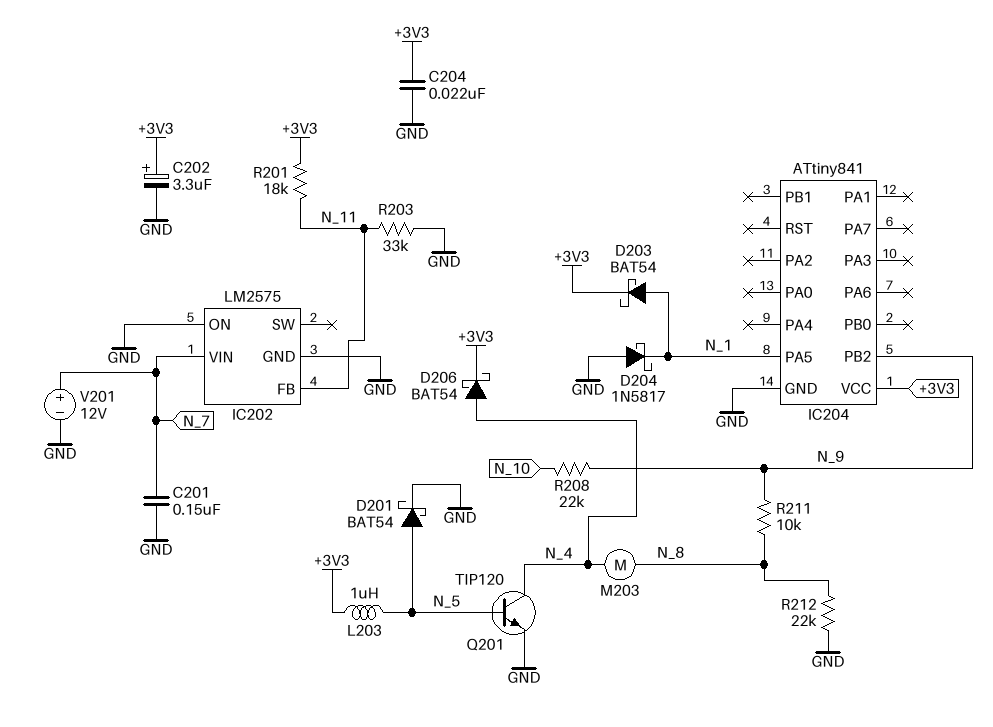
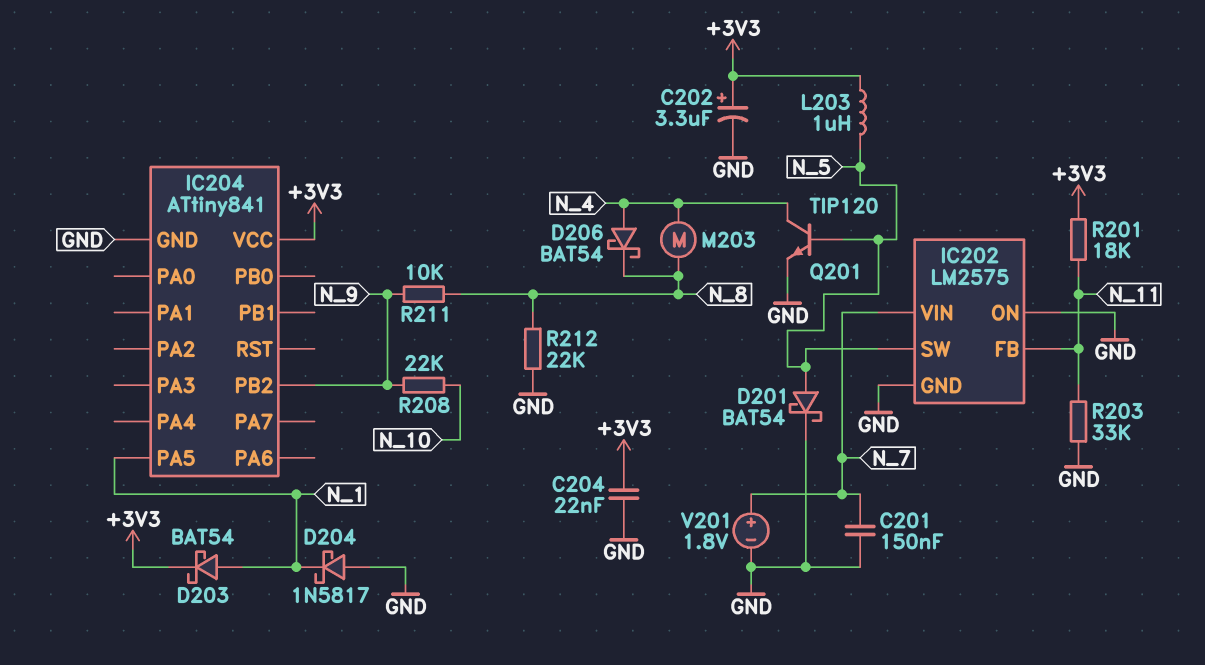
D206: schottky BAT54 (A N_4, K +3V3) -> schottky BAT54 (A N_4, K N_8)
IC202 pin SW: none -> N_5
V201: 12V (plus N_7, minus GND) -> 1.8V (plus N_7, minus GND)

